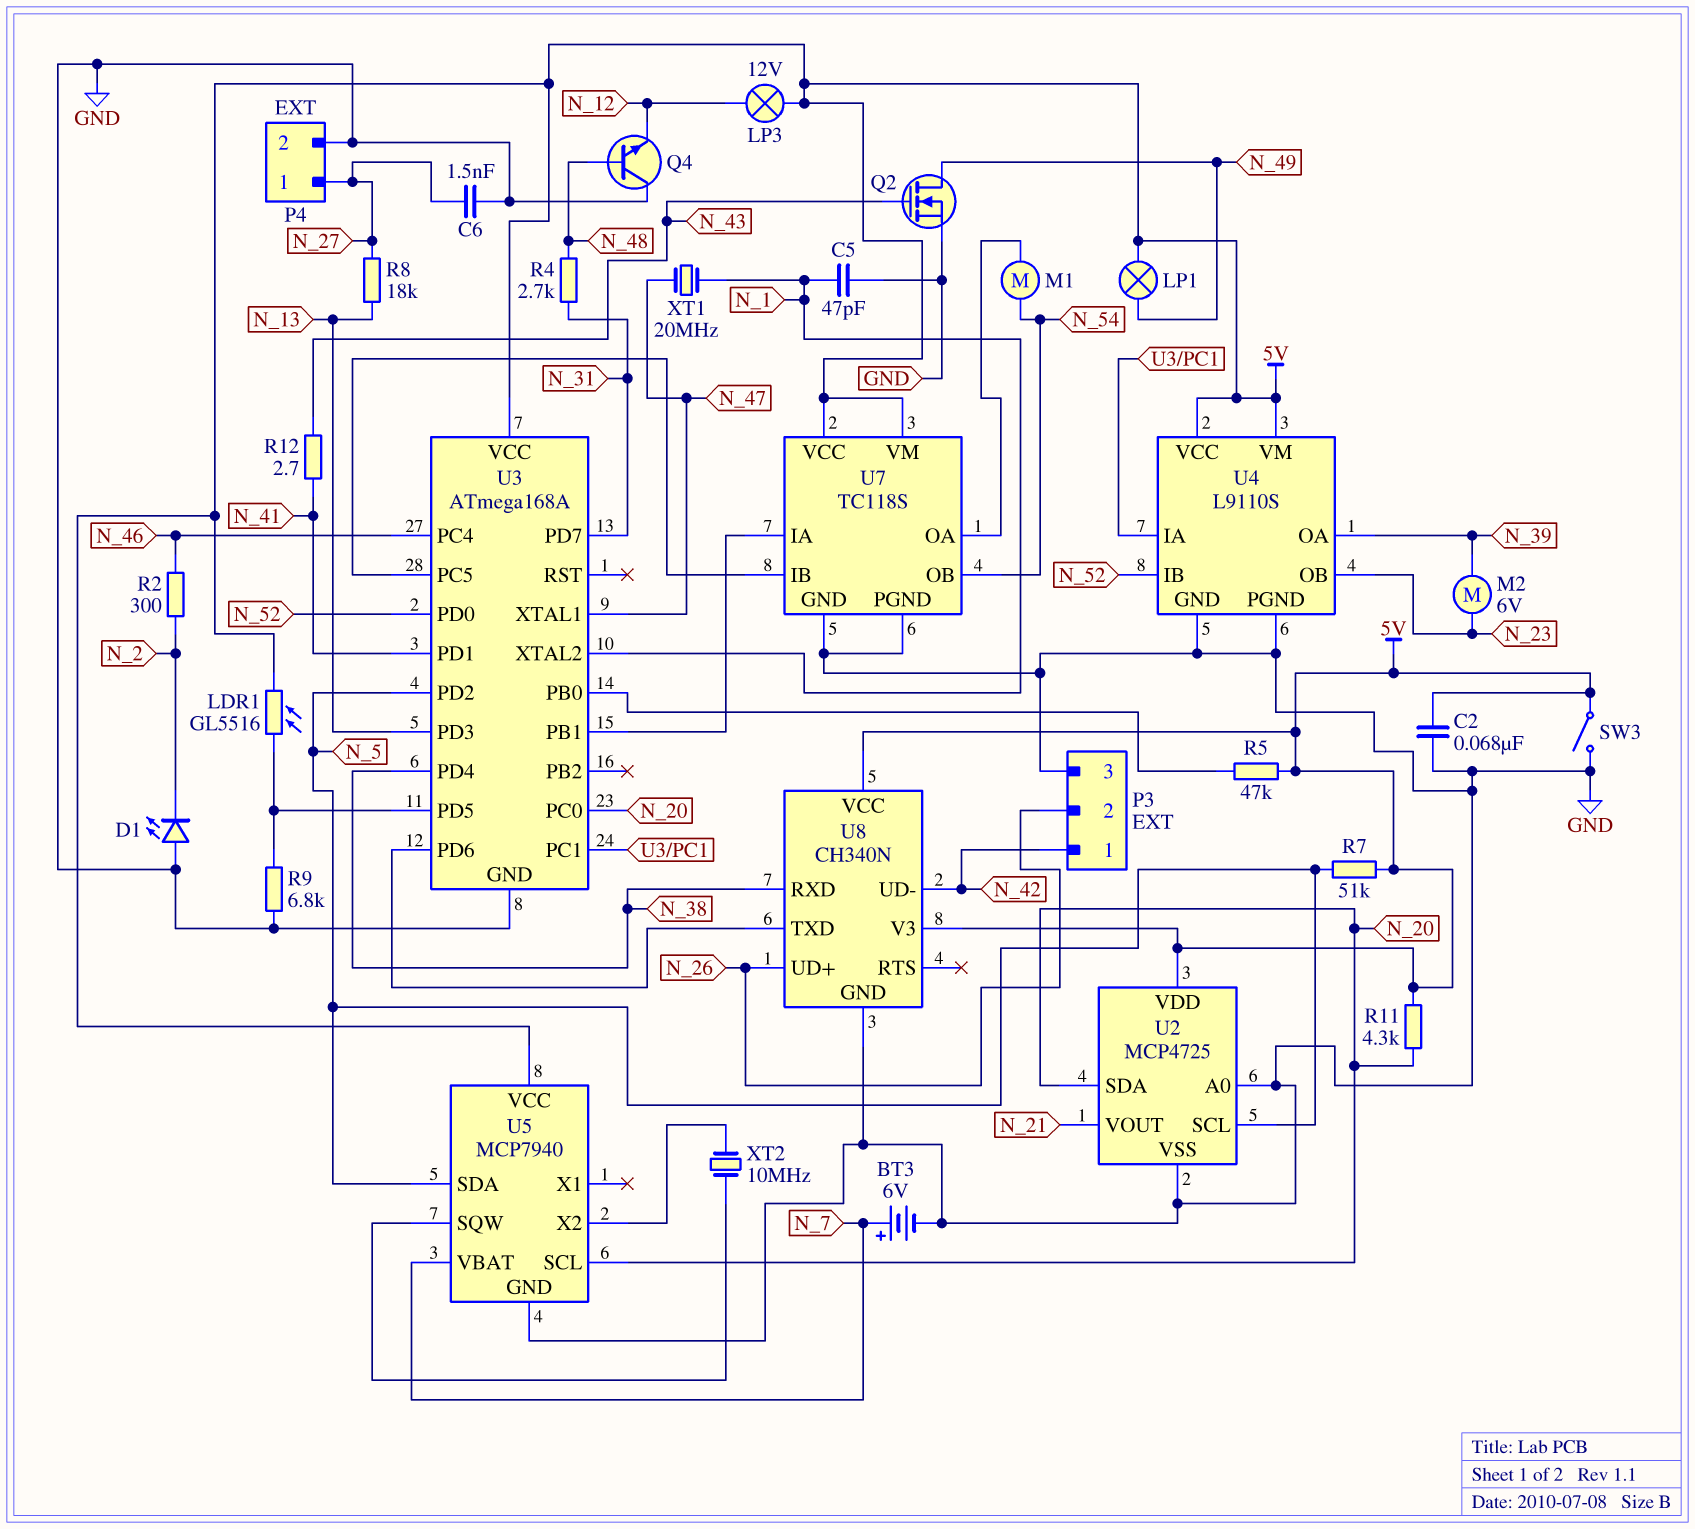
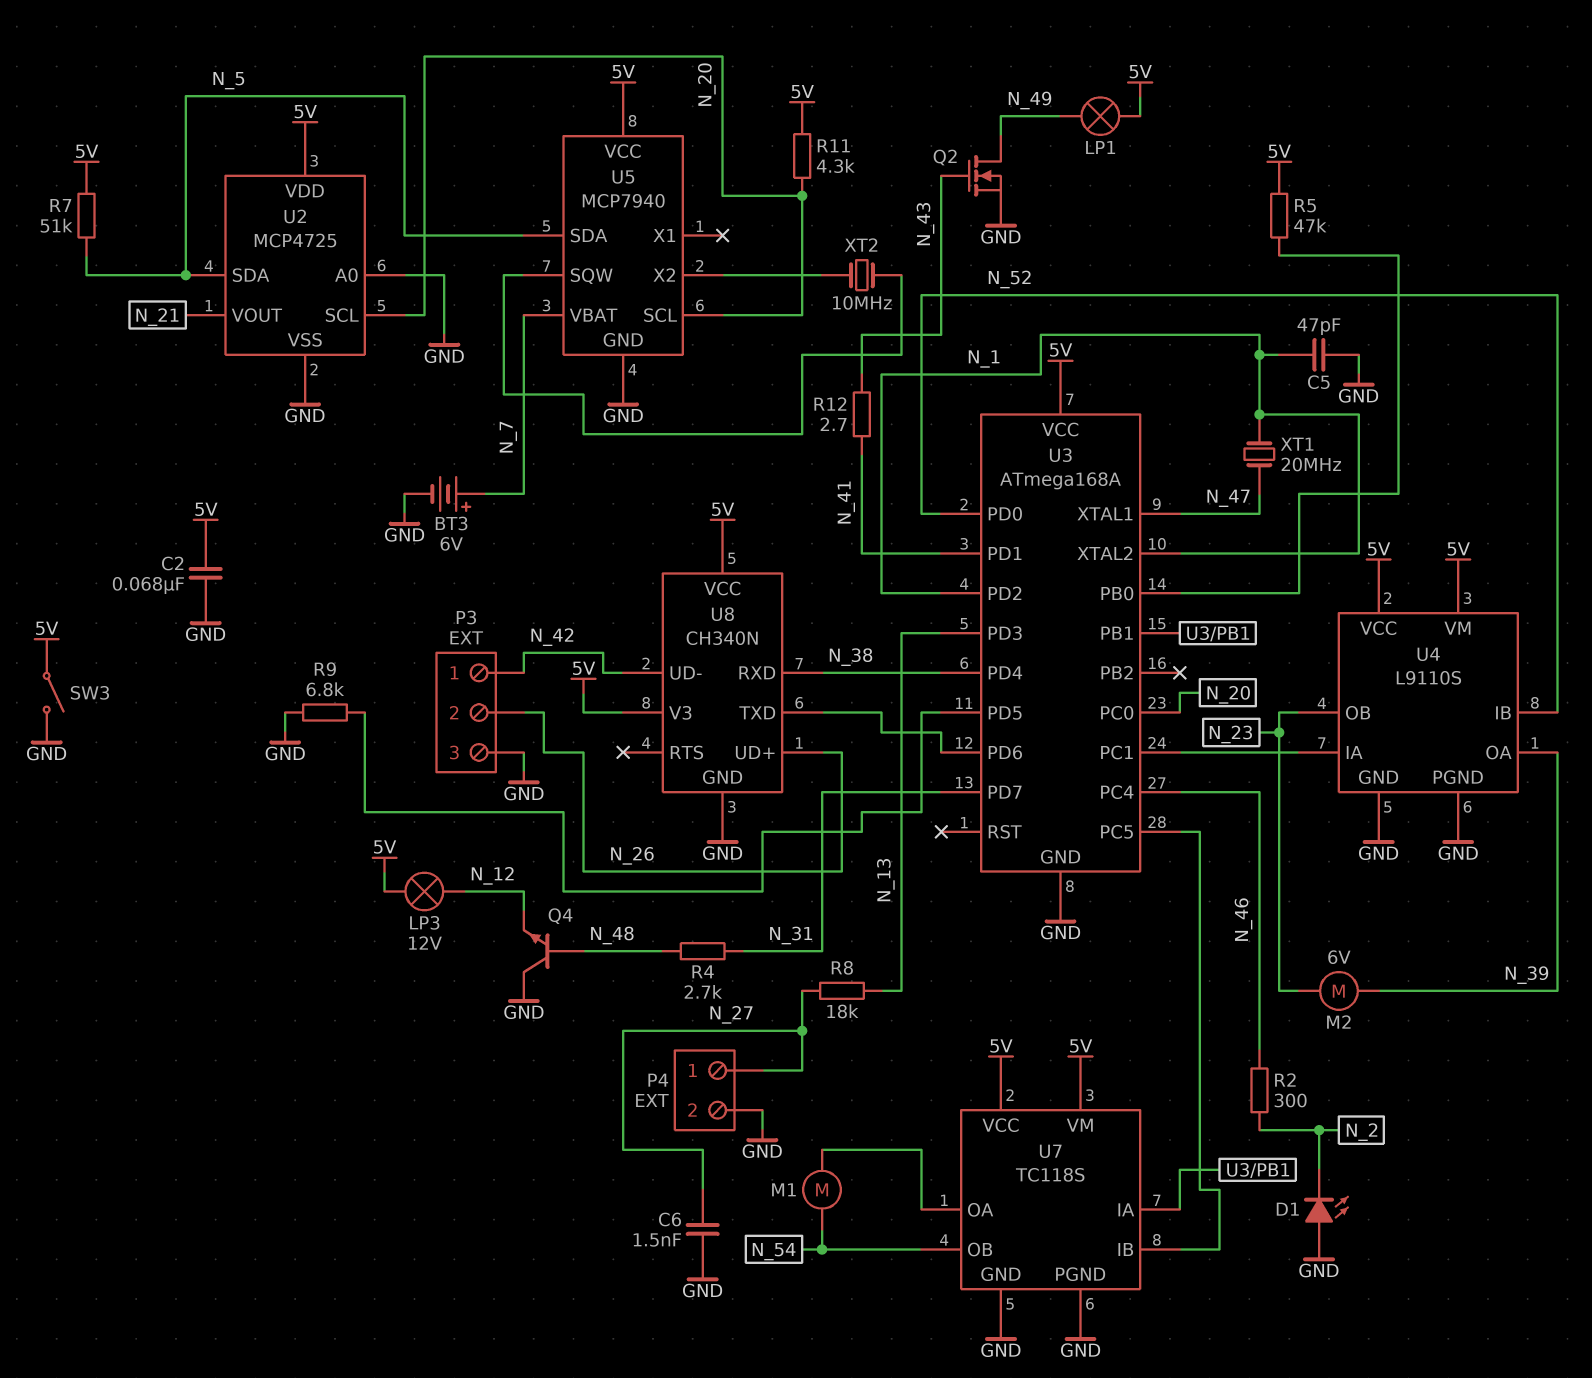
LDR1: GL5516 (5V, U3/PD5) -> none
U2 pin SCL: N_5 -> N_20
U2 pin SDA: N_20 -> N_5
U3 pin PD2: N_5 -> N_1

